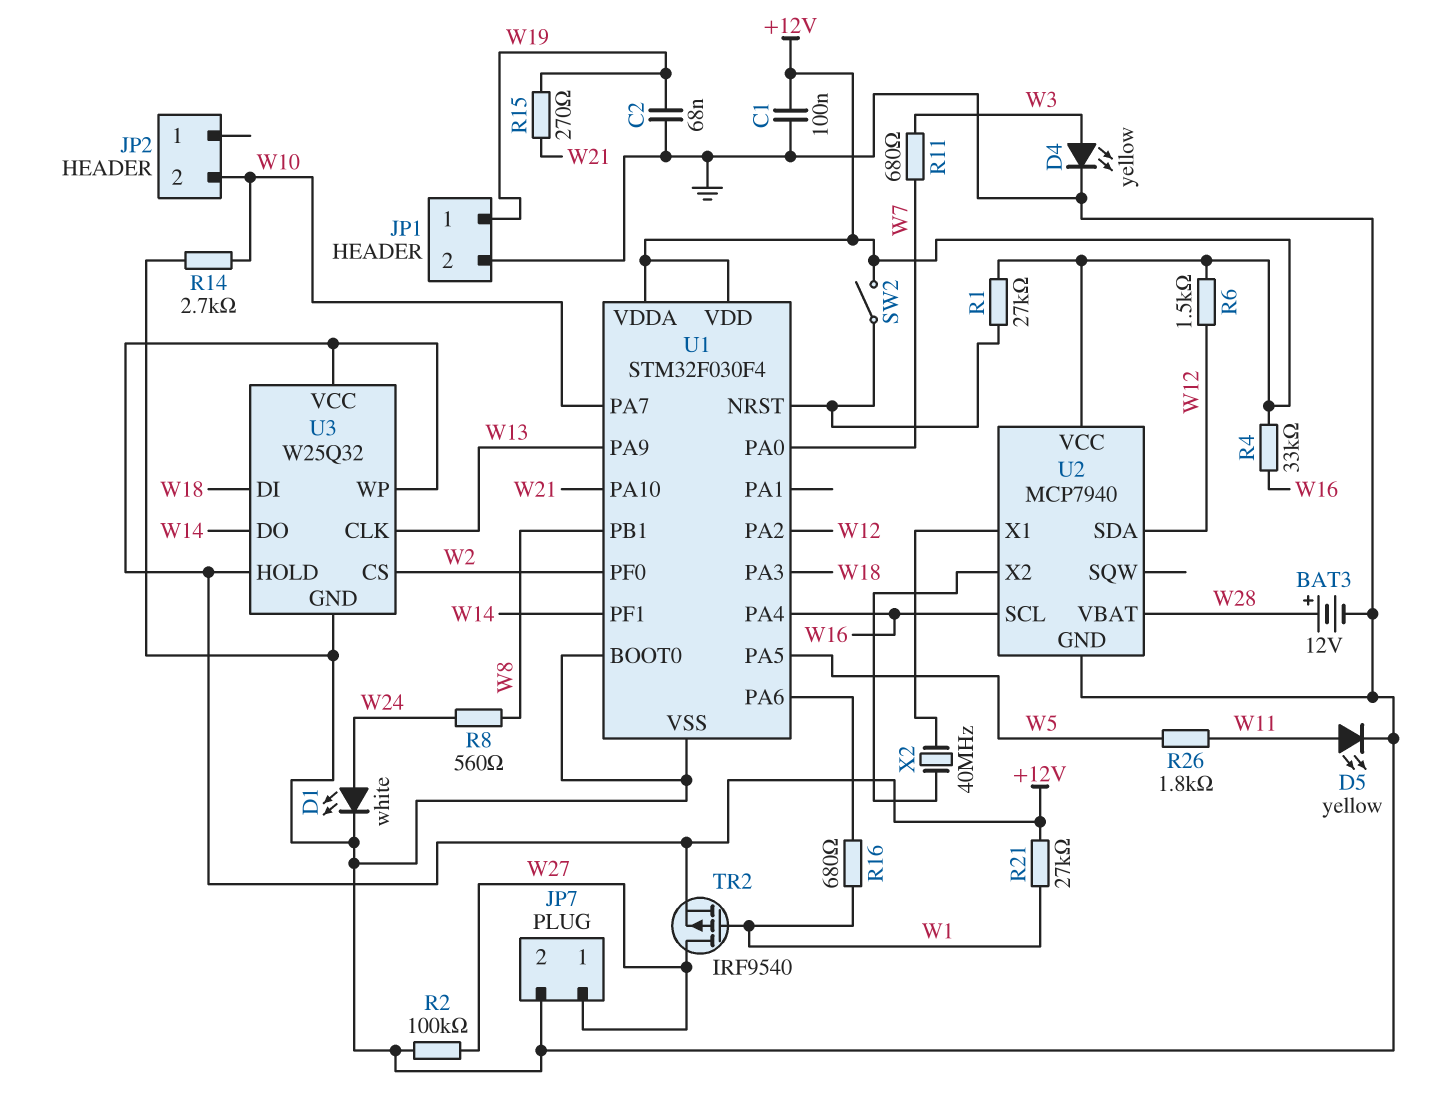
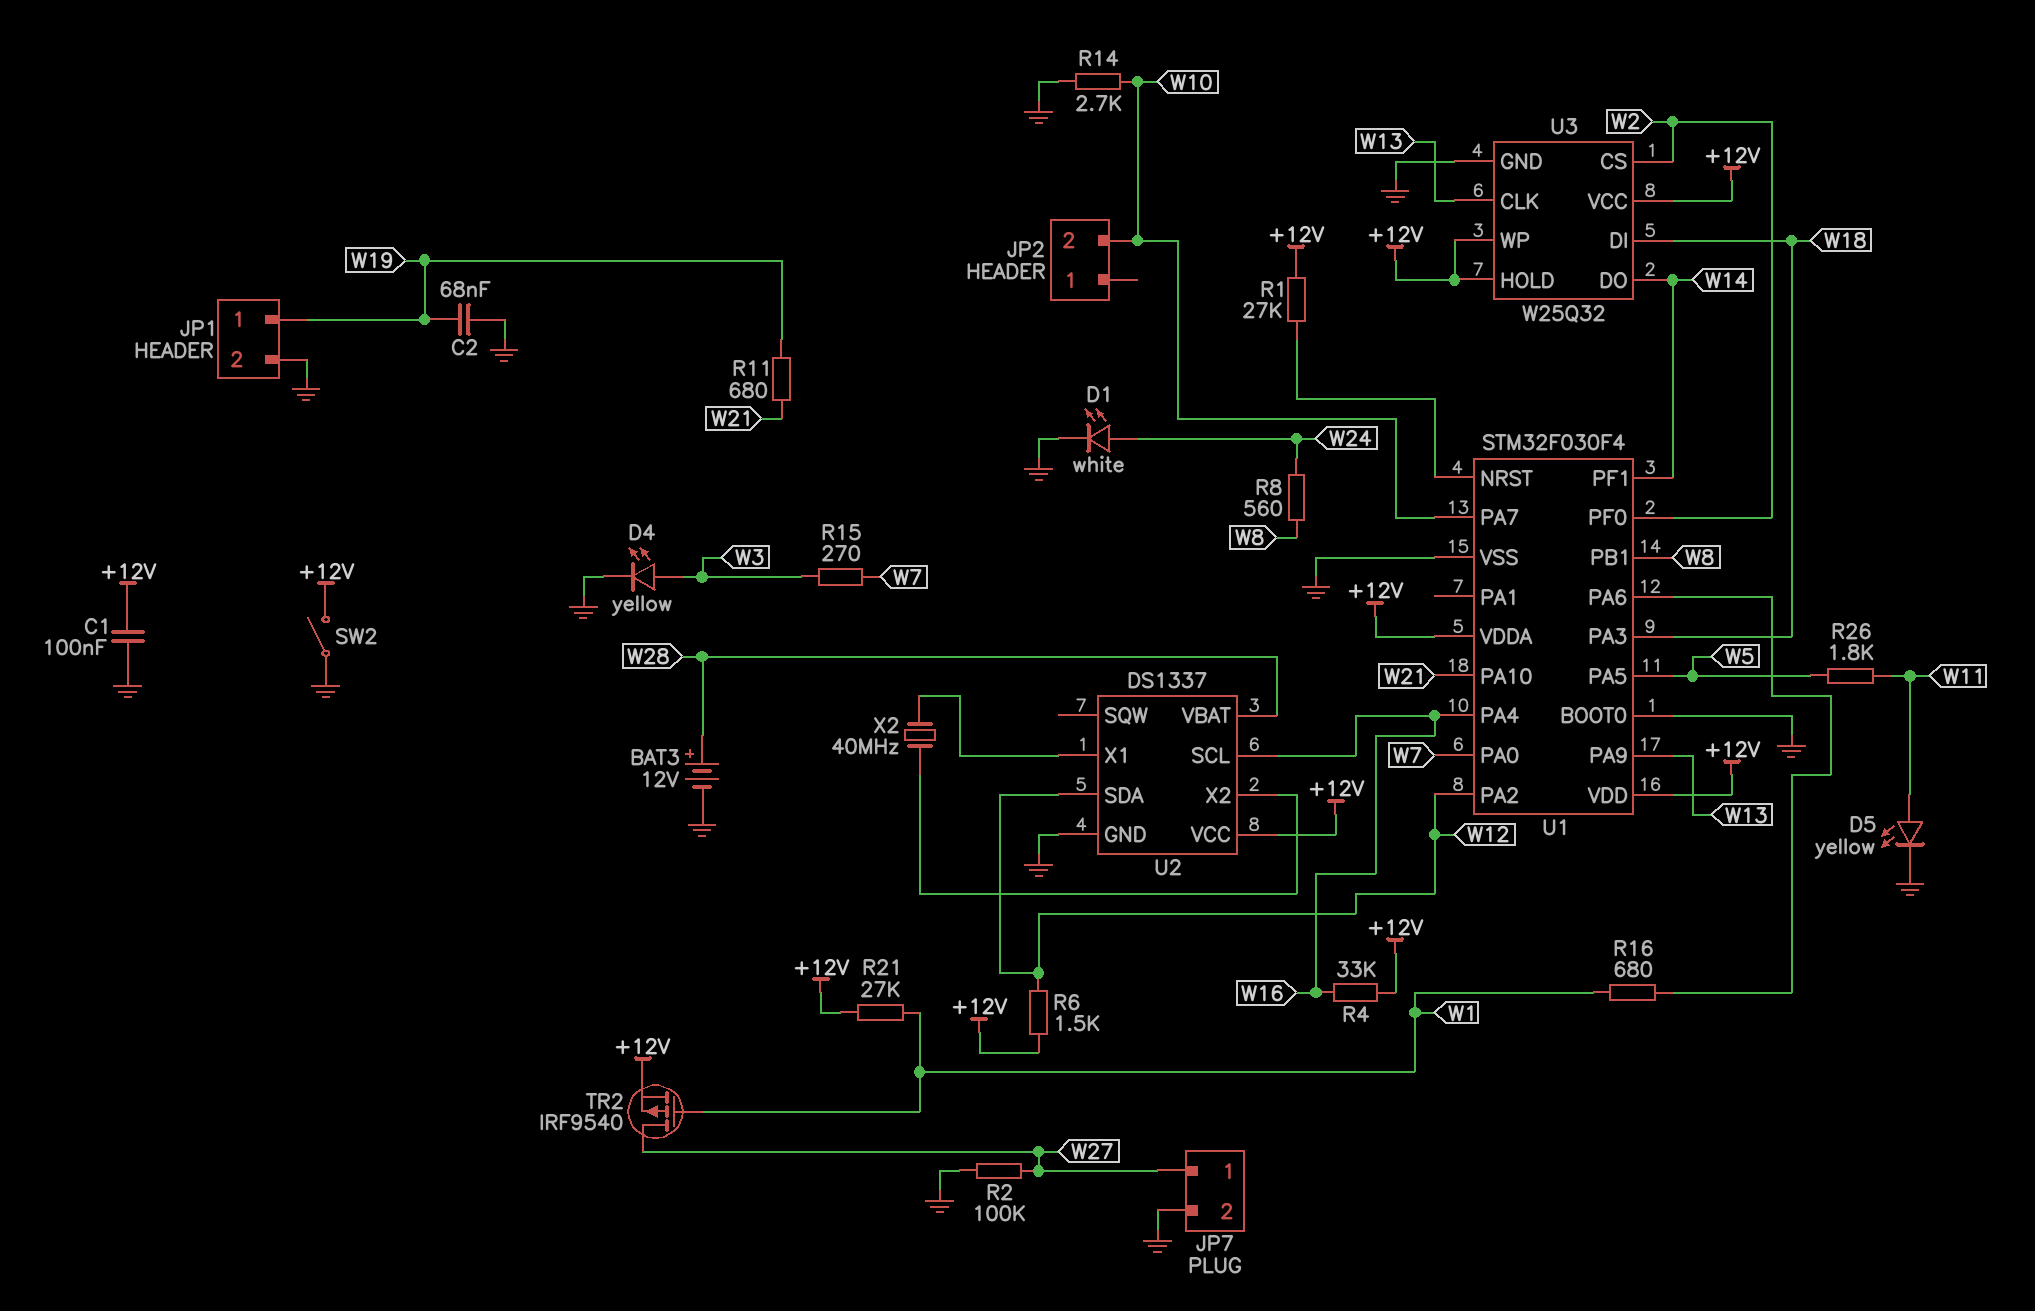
R11: 680 (W3, W7) -> 680 (W19, W21)
R15: 270 (W19, W21) -> 270 (W3, W7)
SW2: switch (+12V, U1/NRST) -> switch (+12V, GND)
U2: MCP7940 -> DS1337

